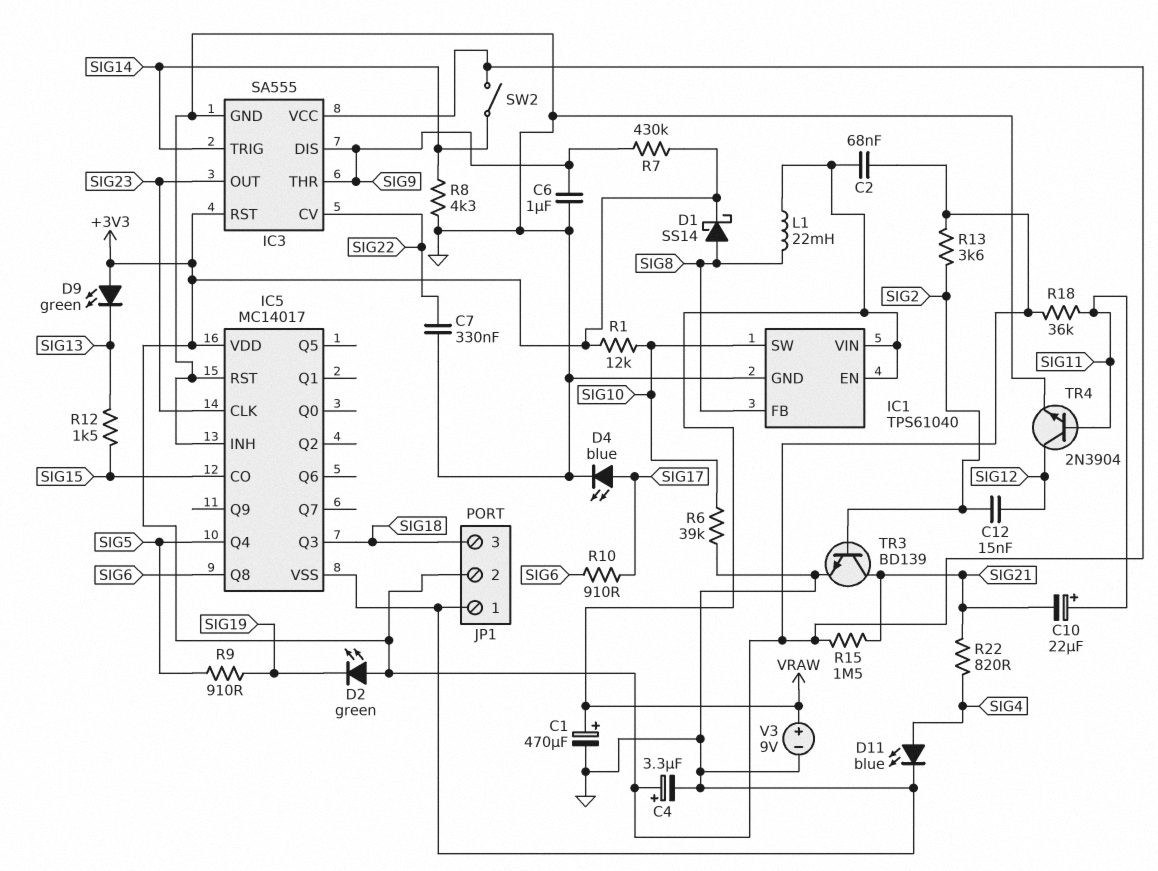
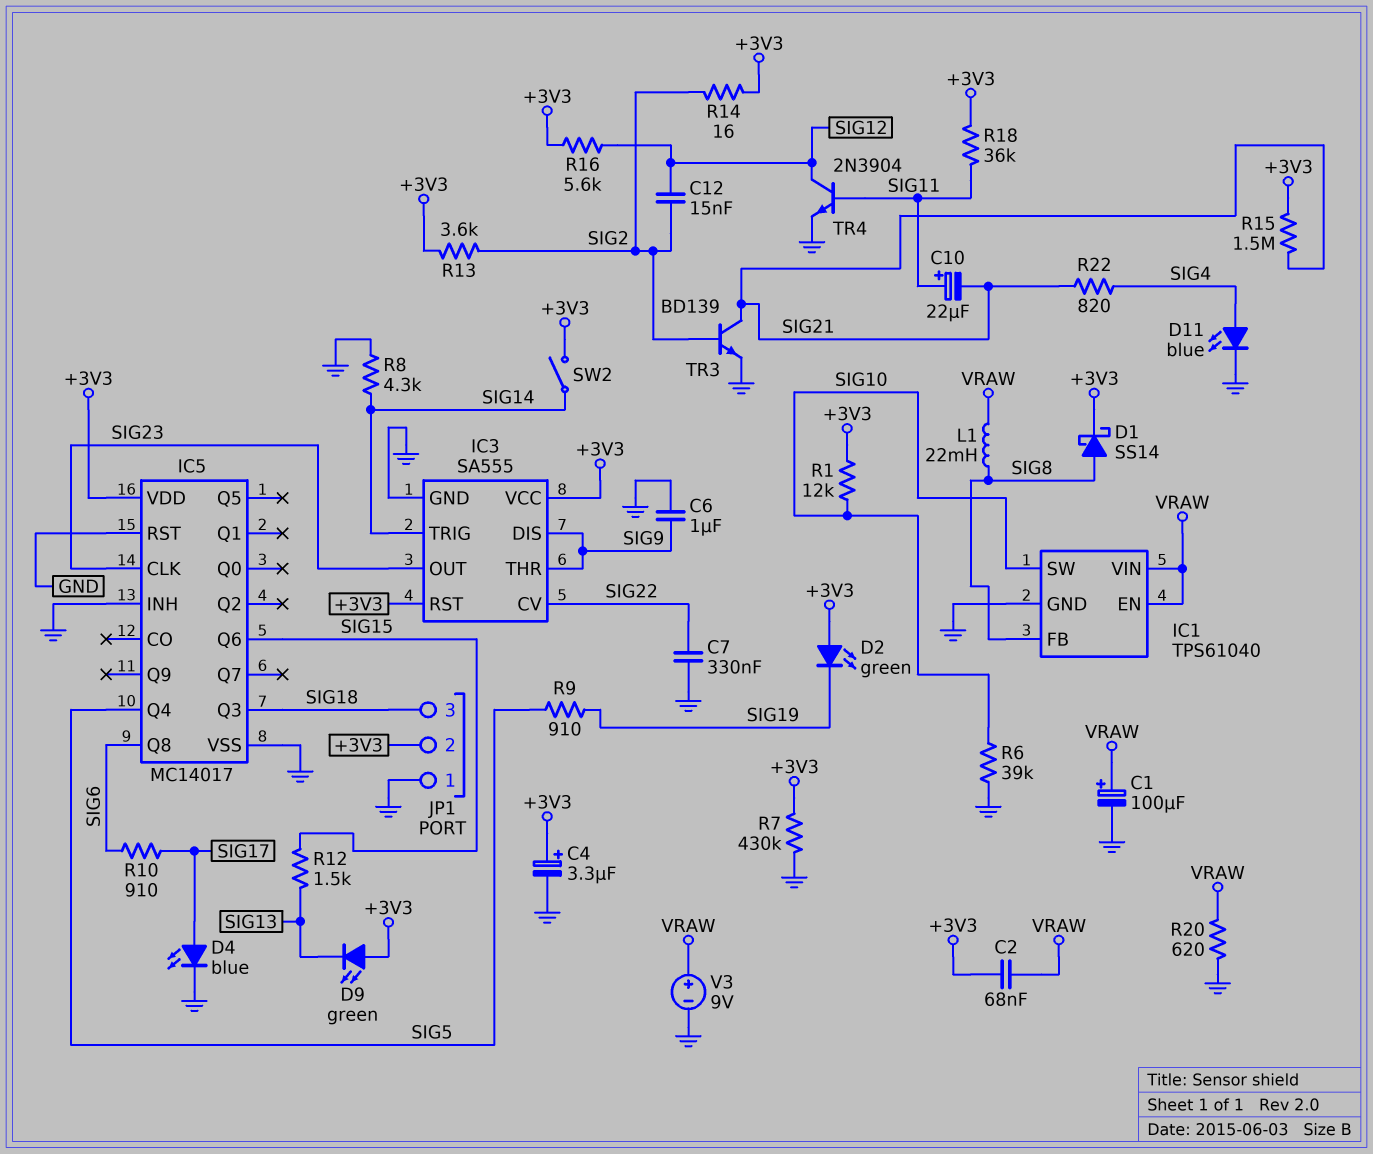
C1: 470uF (plus VRAW, minus GND) -> 100uF (plus VRAW, minus GND)
IC5 pin CO: SIG15 -> none
IC5 pin Q6: none -> SIG15
R7: 430k (+3V3, SIG9) -> 430k (+3V3, GND)
R14: none -> 16 (+3V3, SIG2)
R16: none -> 5.6k (+3V3, SIG12)
R20: none -> 620 (GND, VRAW)

